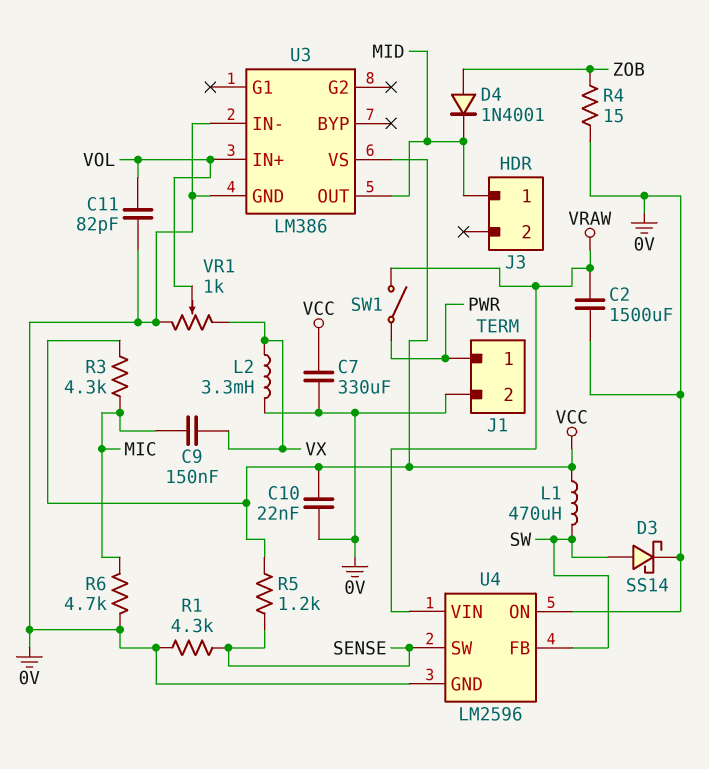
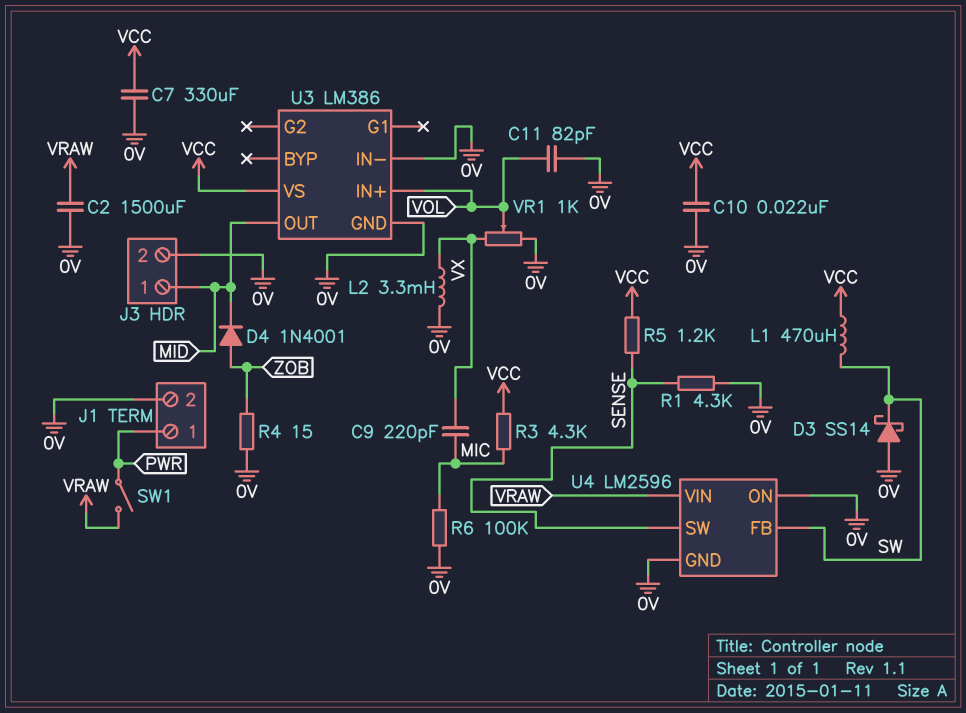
C9: 150nF (MIC, VX) -> 220pF (MIC, VX)
D3: schottky SS14 (A SW, K 0V) -> schottky SS14 (A 0V, K SW)
J3 pin 2: none -> 0V
R6: 4.7k (0V, MIC) -> 100k (0V, MIC)

